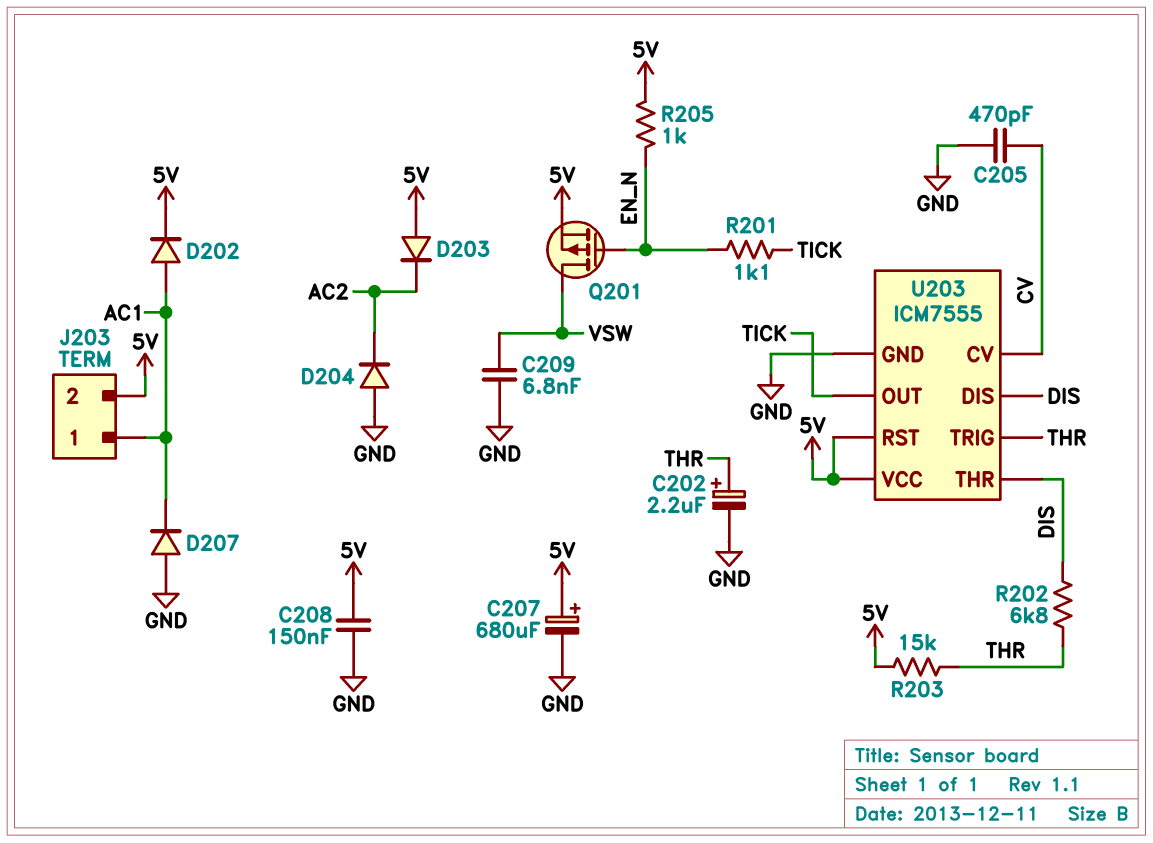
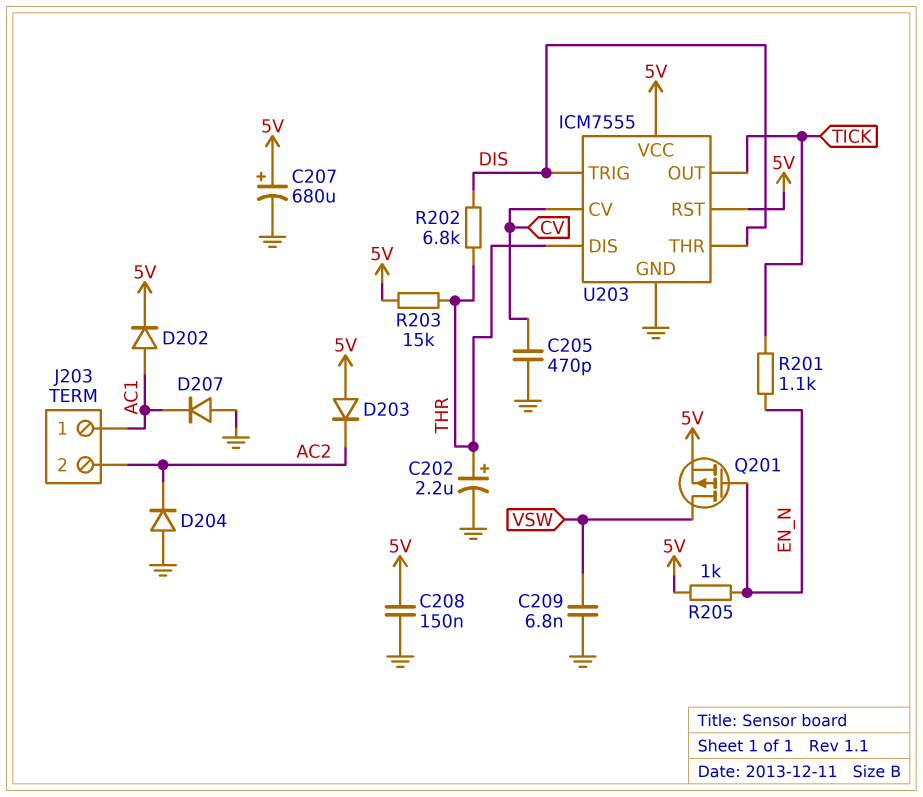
J203 pin 2: 5V -> AC2
U203 pin DIS: DIS -> THR
U203 pin TRIG: THR -> DIS

